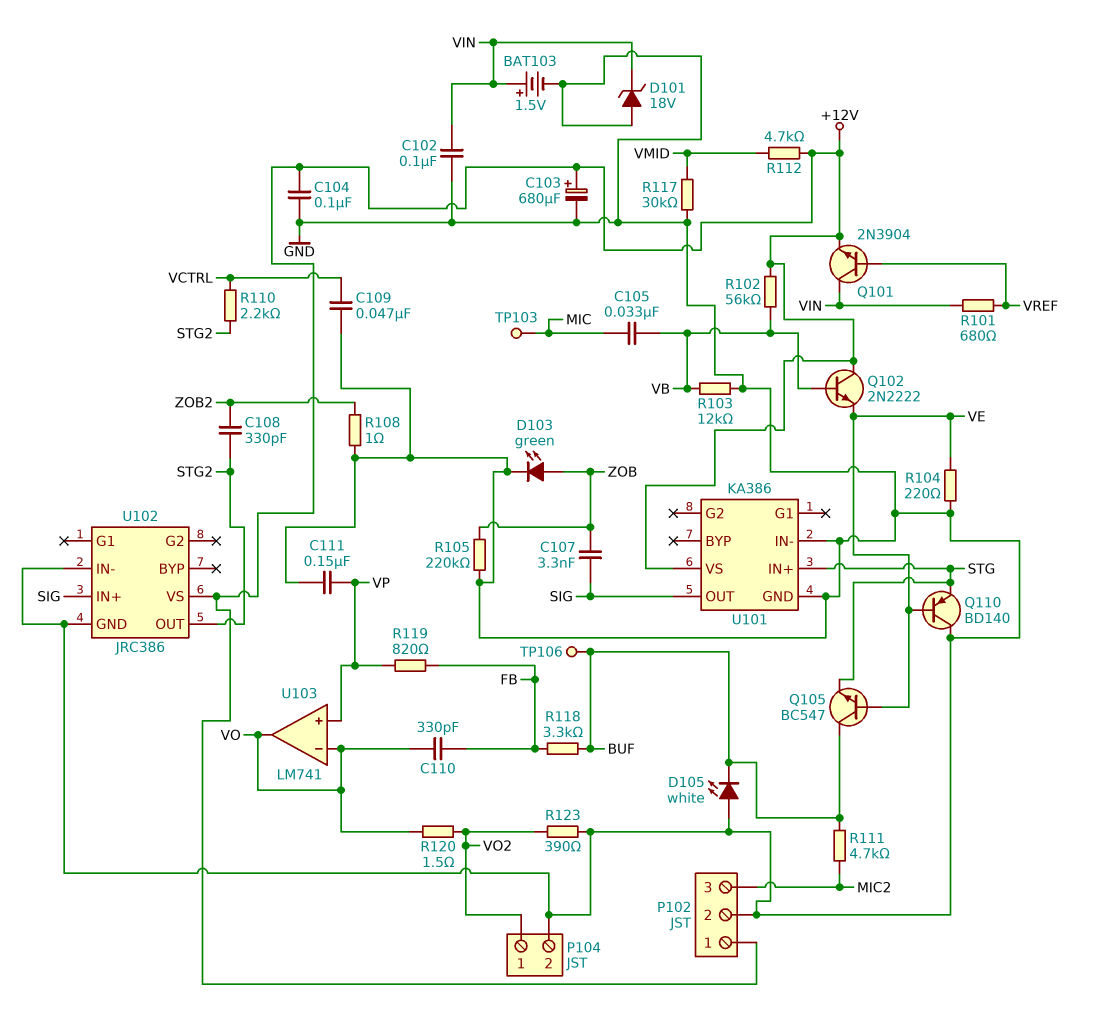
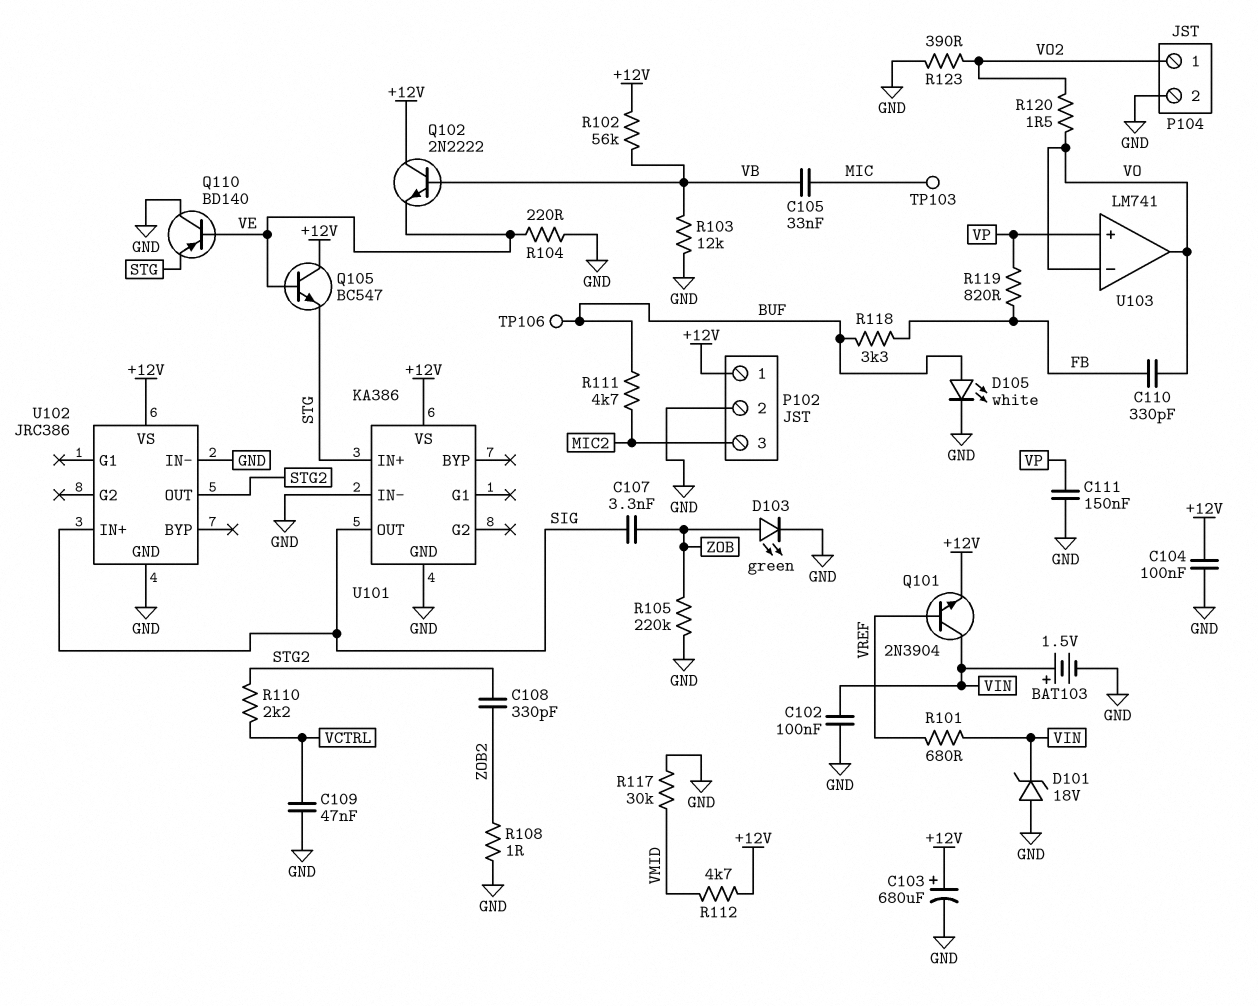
D105: LED white (A GND, K BUF) -> LED white (A BUF, K GND)
Q105: NPN BC547 (B VE, C BUF, E STG) -> NPN BC547 (B VE, C +12V, E STG)

